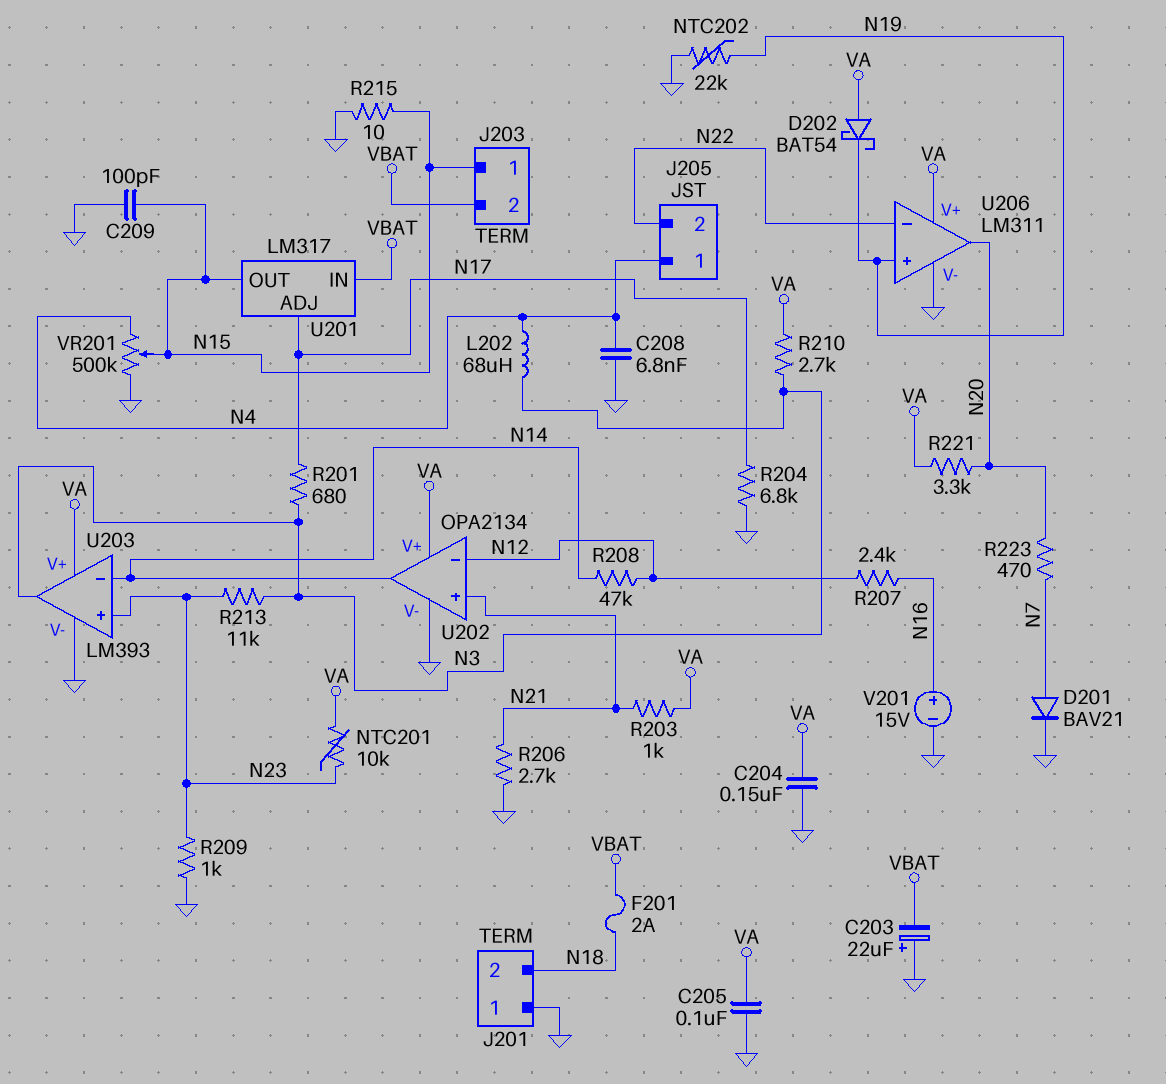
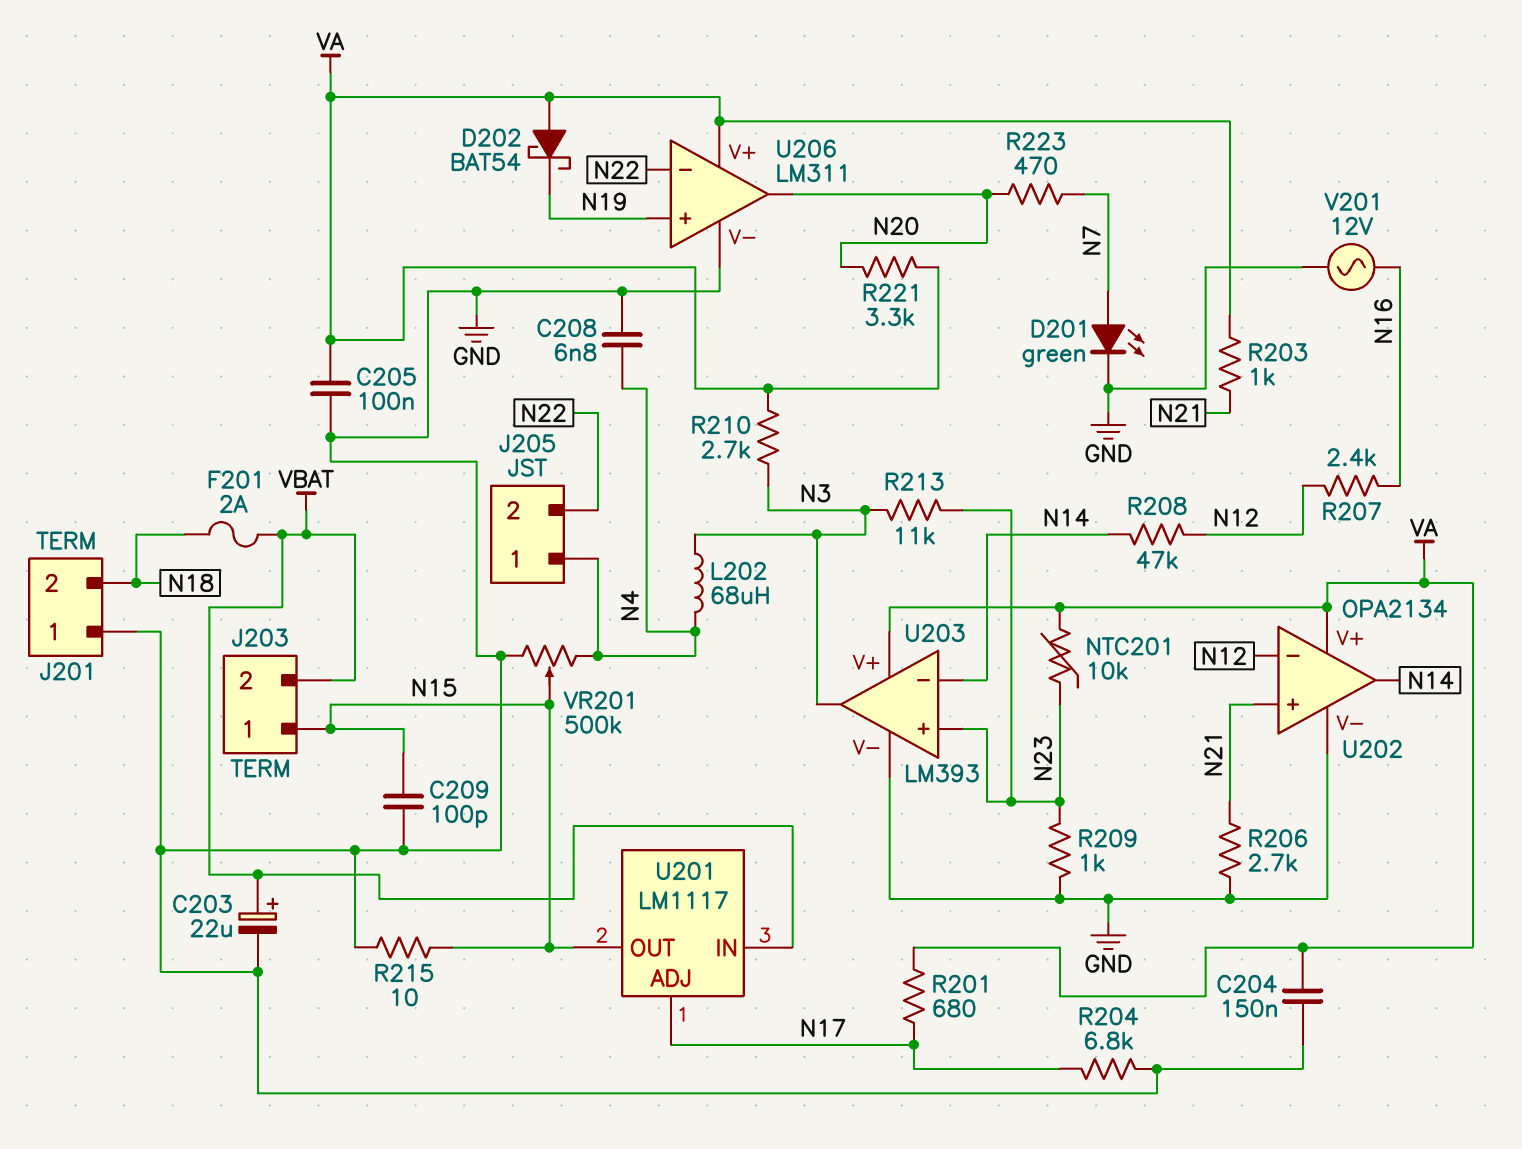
C203: 22uF (plus GND, minus VBAT) -> 22uF (plus VBAT, minus GND)
D201: diode BAV21 (A N7, K GND) -> LED green (A N7, K GND)
NTC202: 22k (GND, N19) -> none
R201: 680 (N3, N17) -> 680 (N17, VA)
U201: LM317 -> LM1117
V201: 15V (plus N16, minus GND) -> AC 12V (GND, N16)

